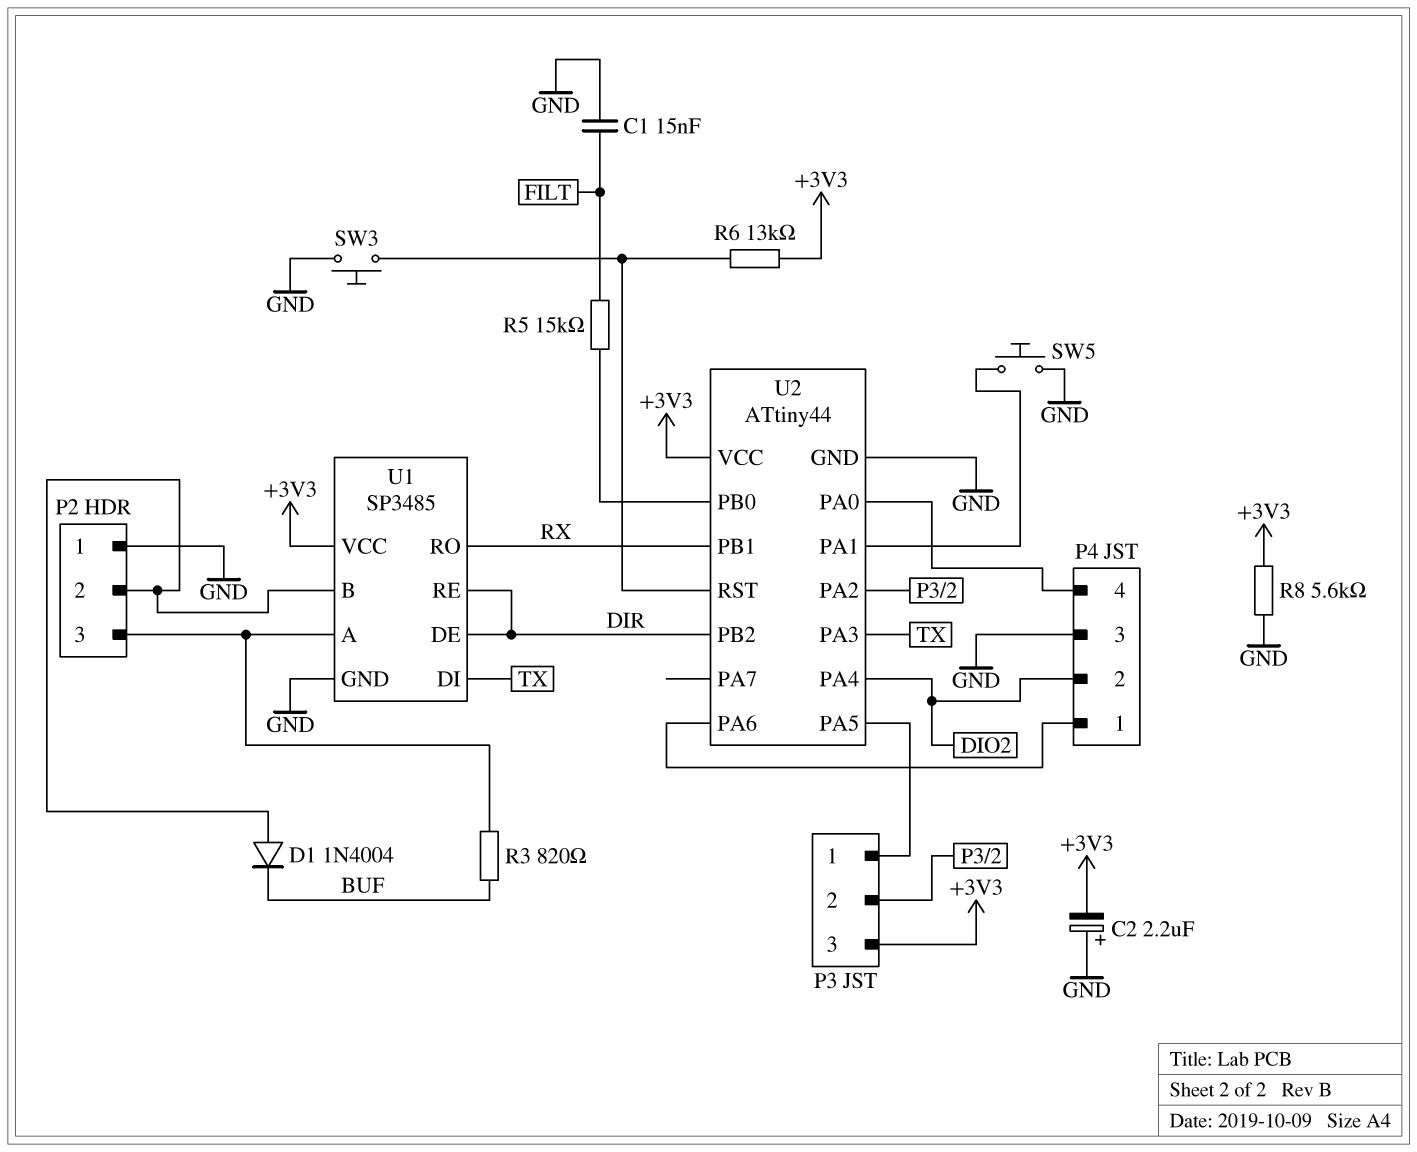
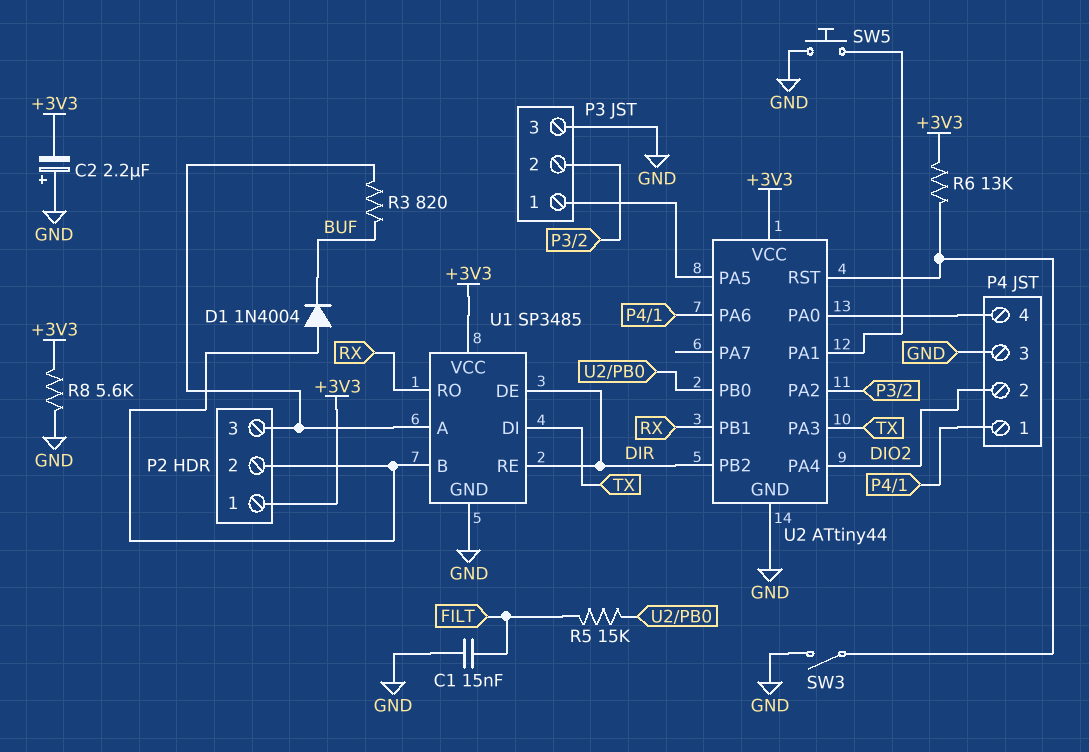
P2 pin 1: GND -> +3V3
P3 pin 3: +3V3 -> GND
SW3: button (GND, U2/RST) -> switch (GND, U2/RST)

